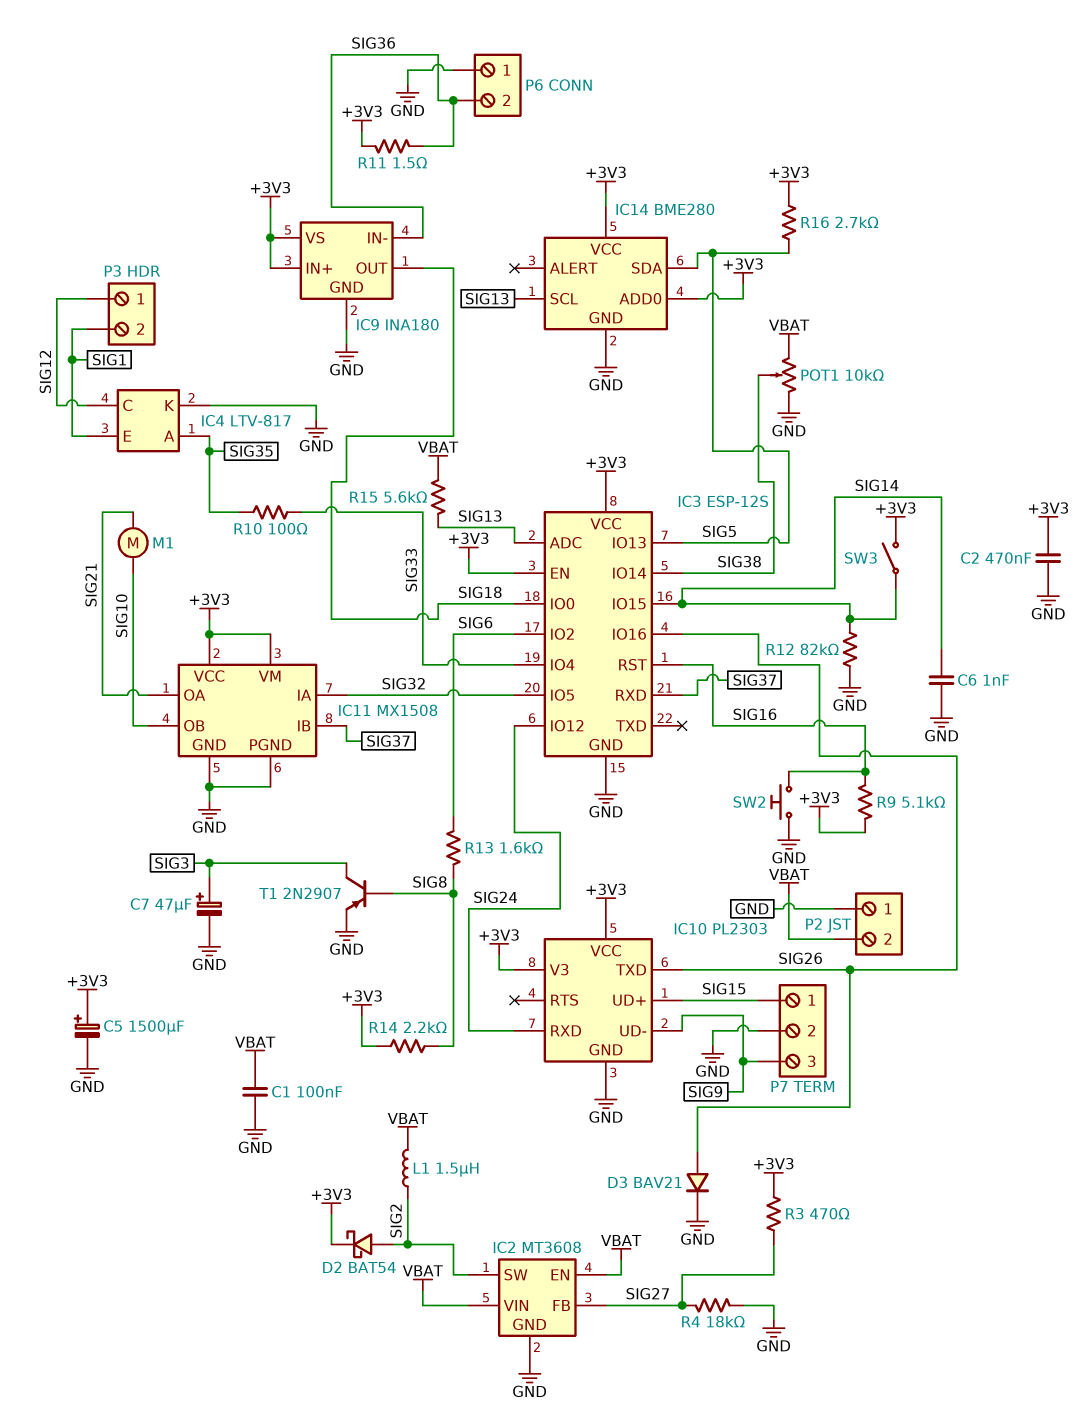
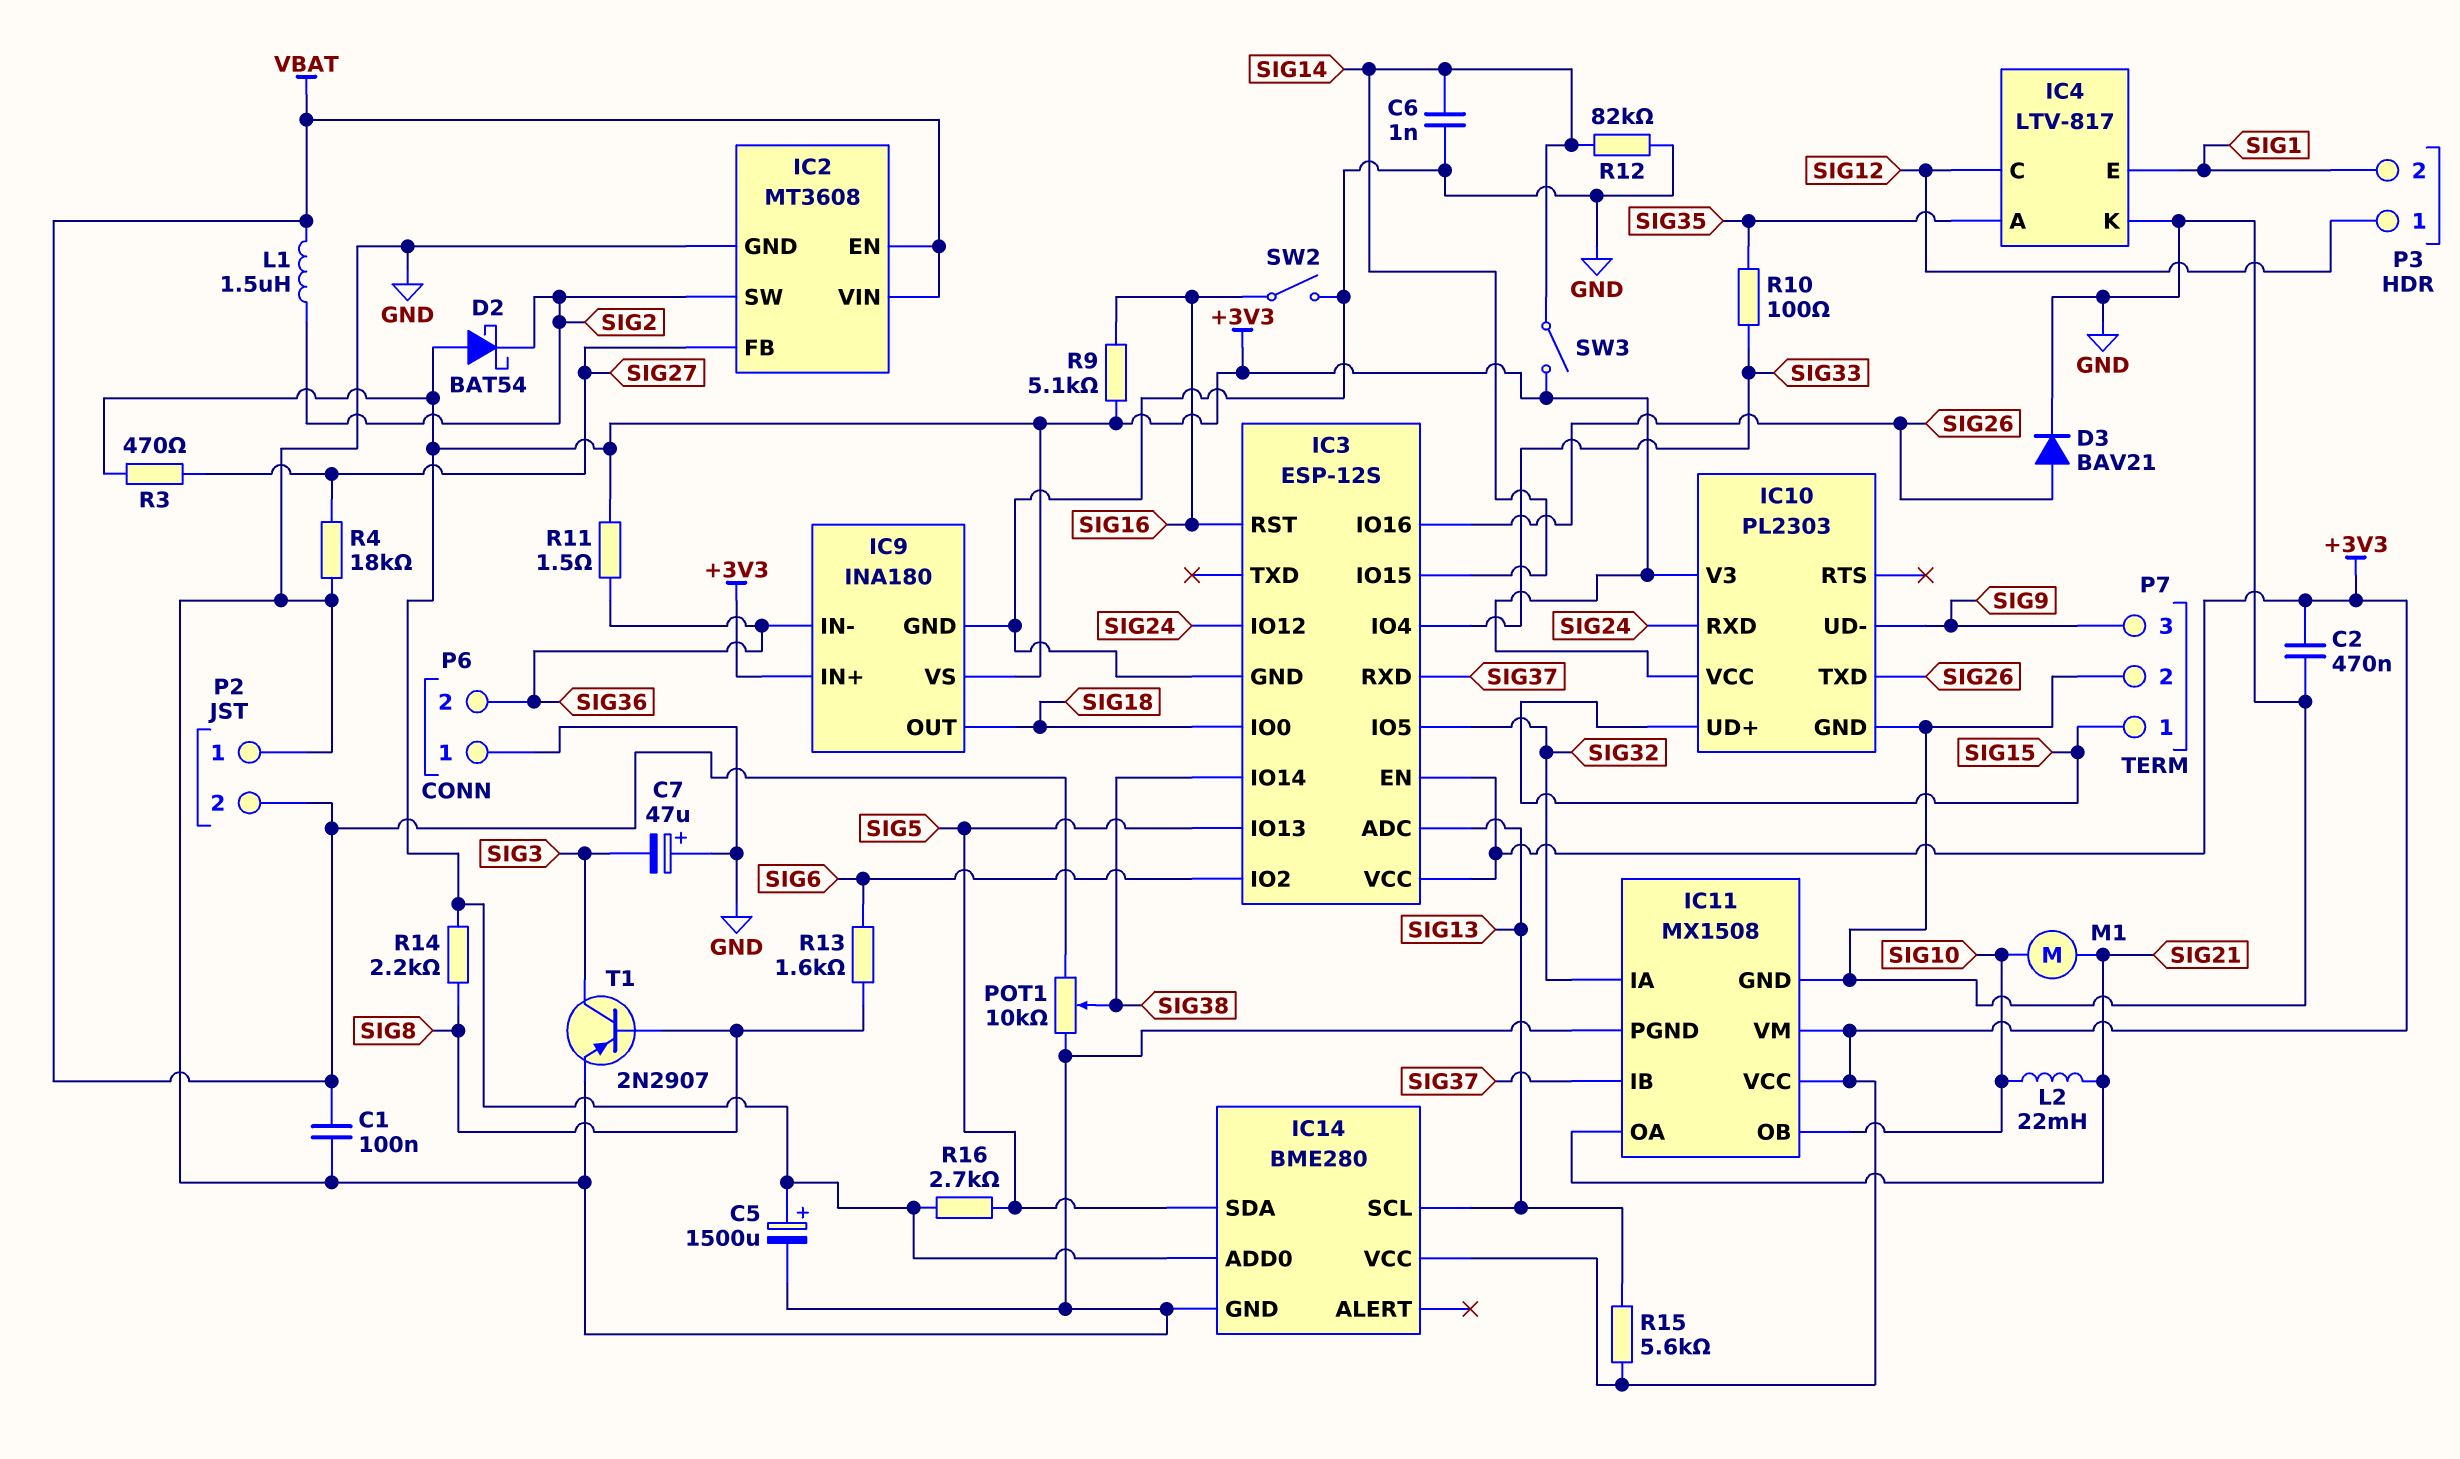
C7: 47uF (plus SIG3, minus GND) -> 47uF (plus GND, minus SIG3)
D2: schottky BAT54 (A SIG2, K +3V3) -> schottky BAT54 (A +3V3, K SIG2)
L2: none -> 22mH (SIG10, SIG21)
R15: 5.6k (SIG13, VBAT) -> 5.6k (+3V3, SIG13)
SW2: button (GND, SIG16) -> switch (GND, SIG16)

